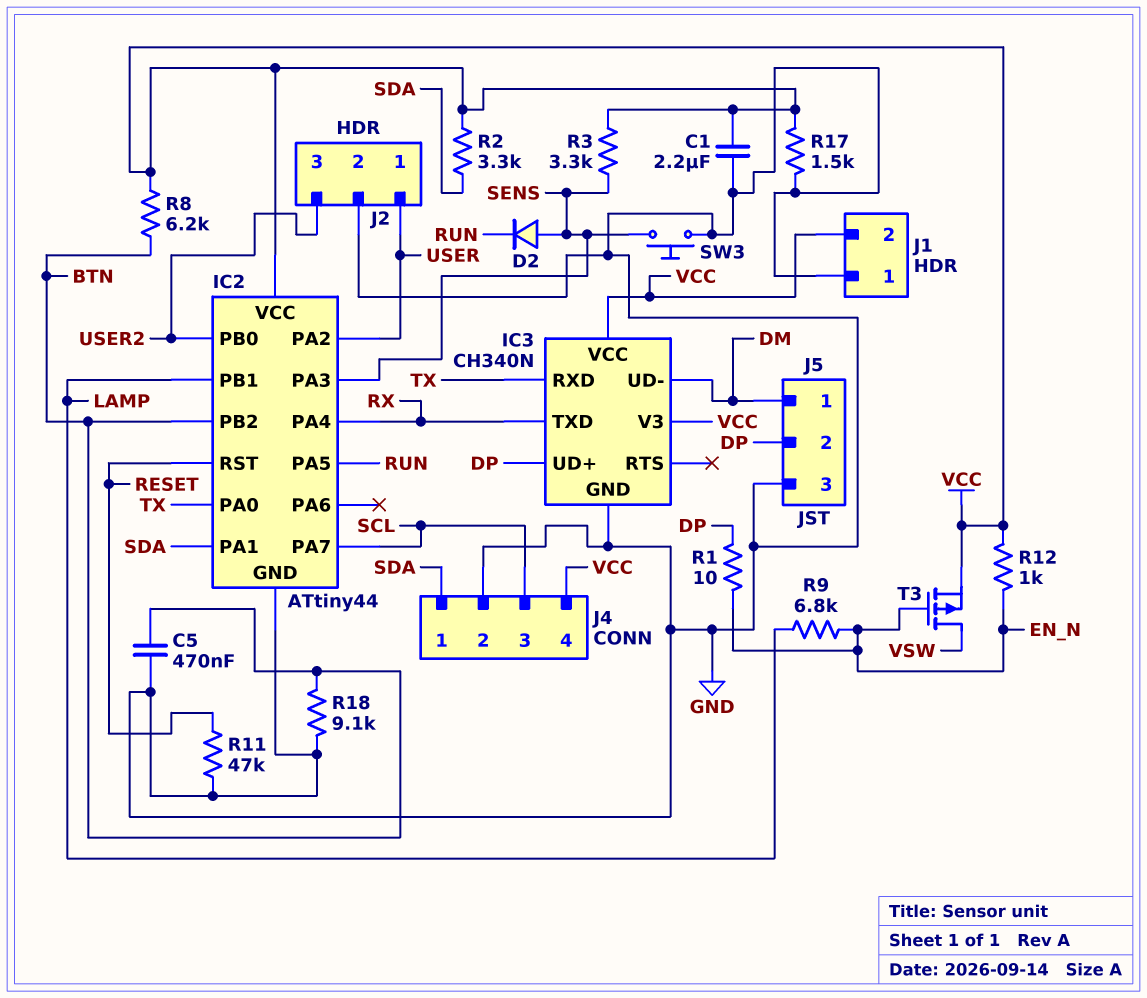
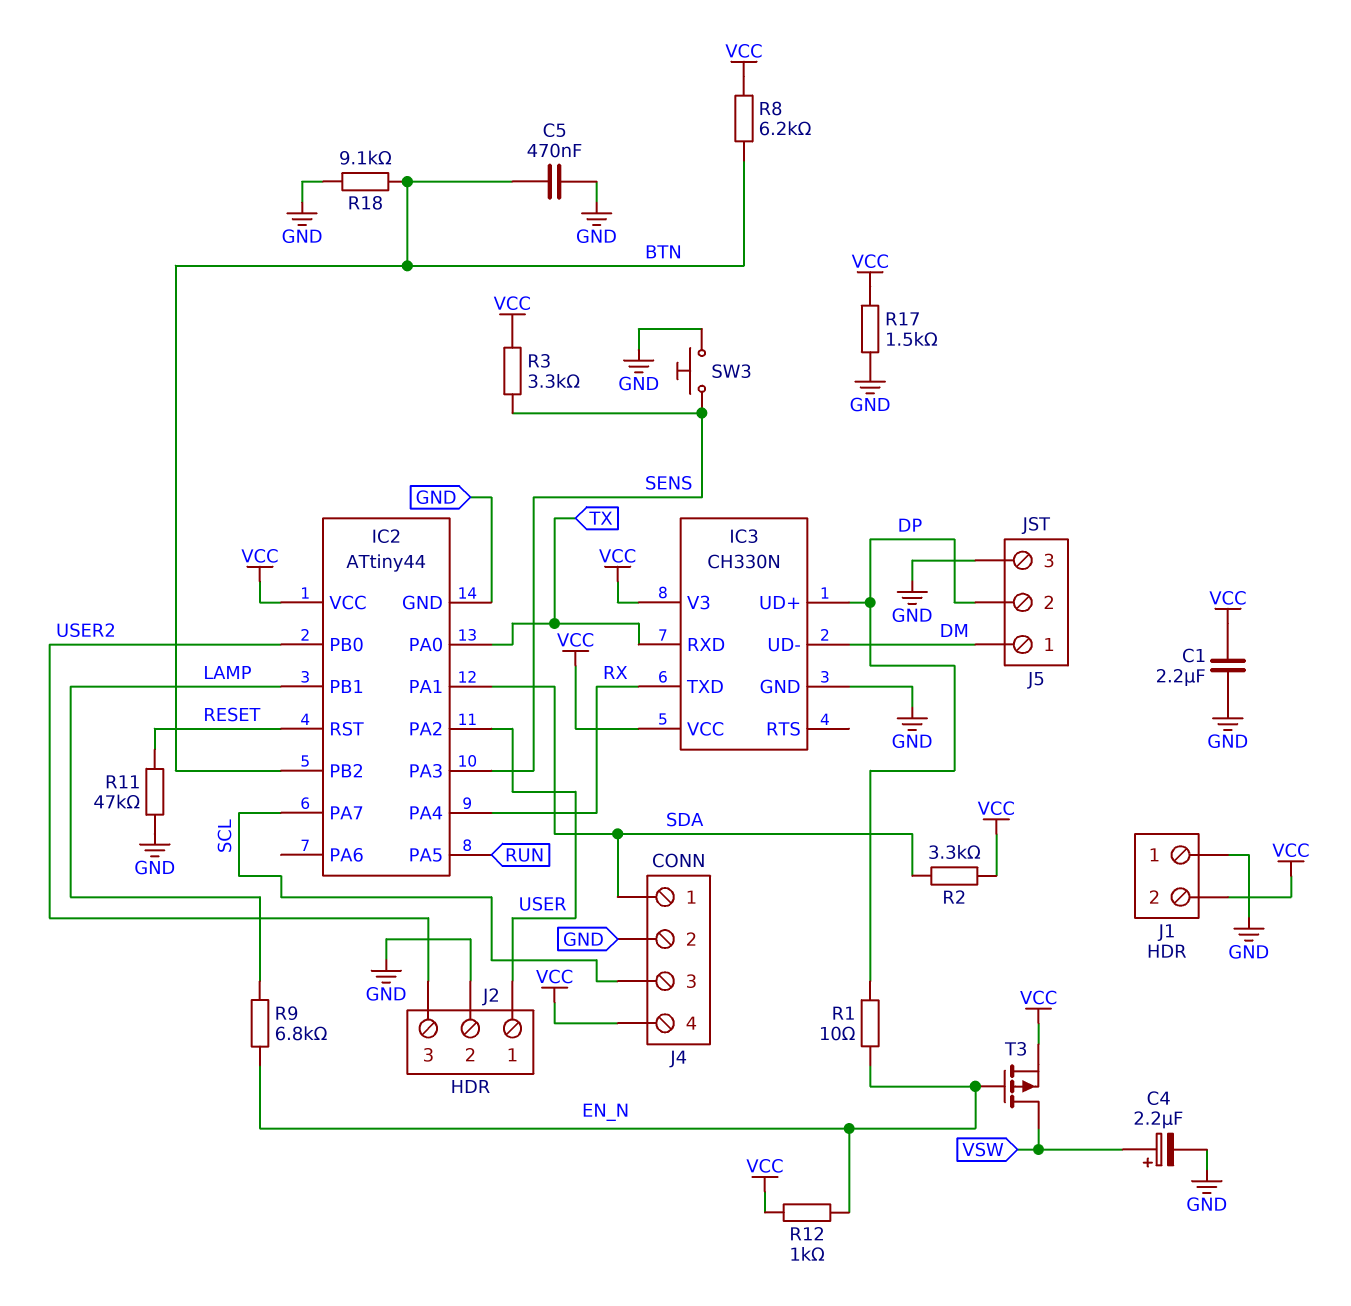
C4: none -> 2.2uF (plus VSW, minus GND)
D2: diode (A SENS, K RUN) -> none
IC3: CH340N -> CH330N

